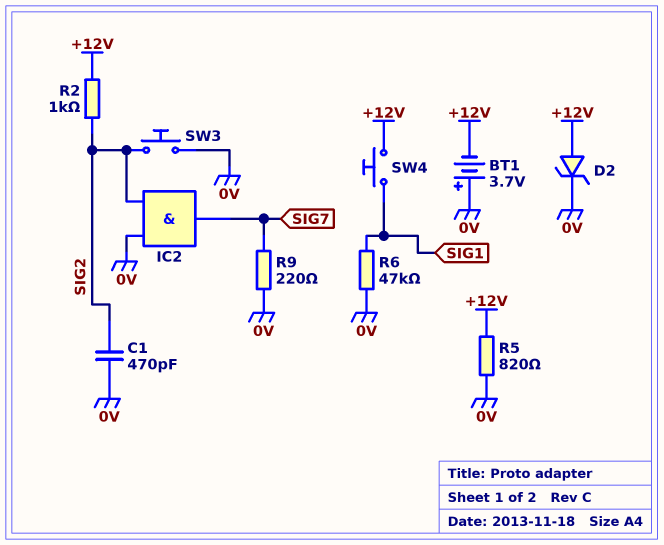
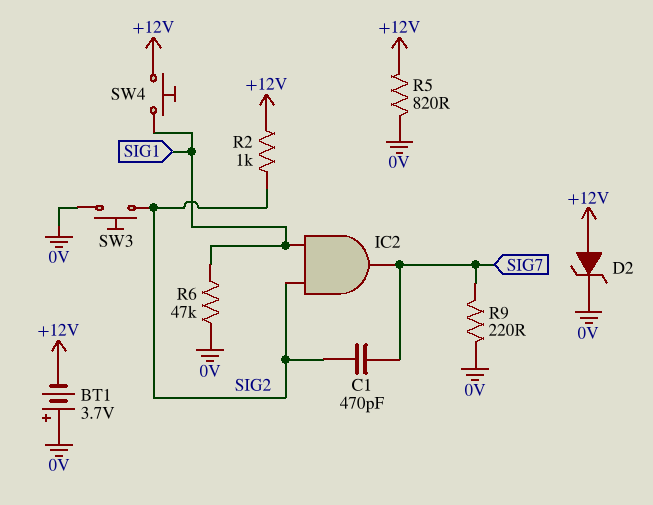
C1: 470pF (0V, SIG2) -> 470pF (SIG2, SIG7)
IC2: AND (in 0V, in SIG2, out SIG7) -> AND (in SIG1, in SIG2, out SIG7)

